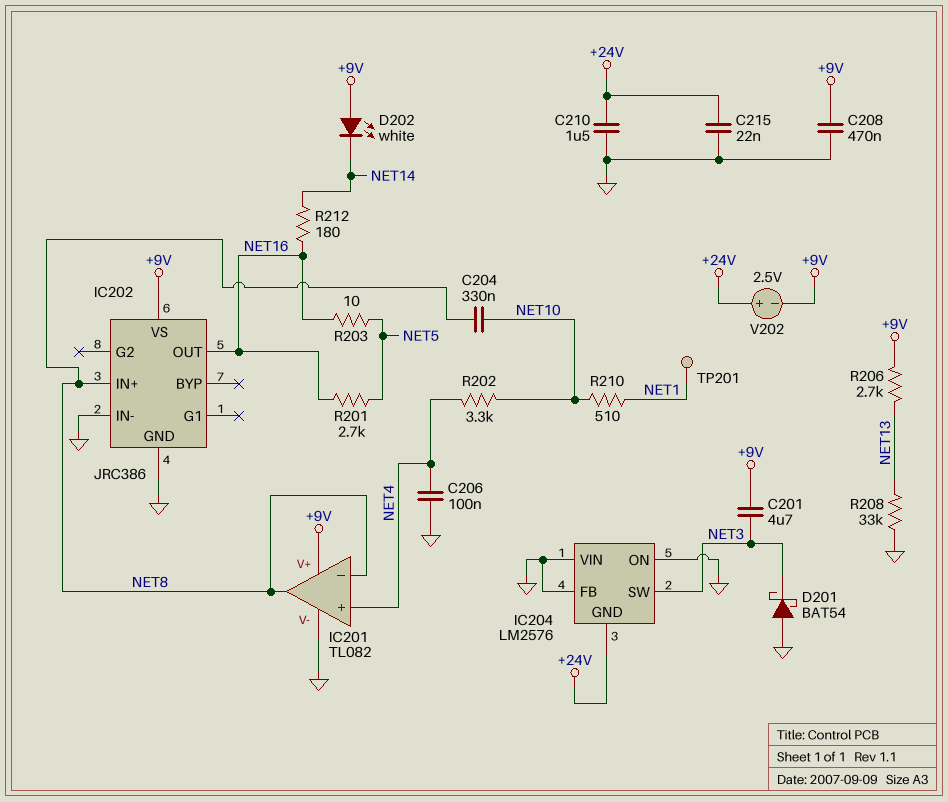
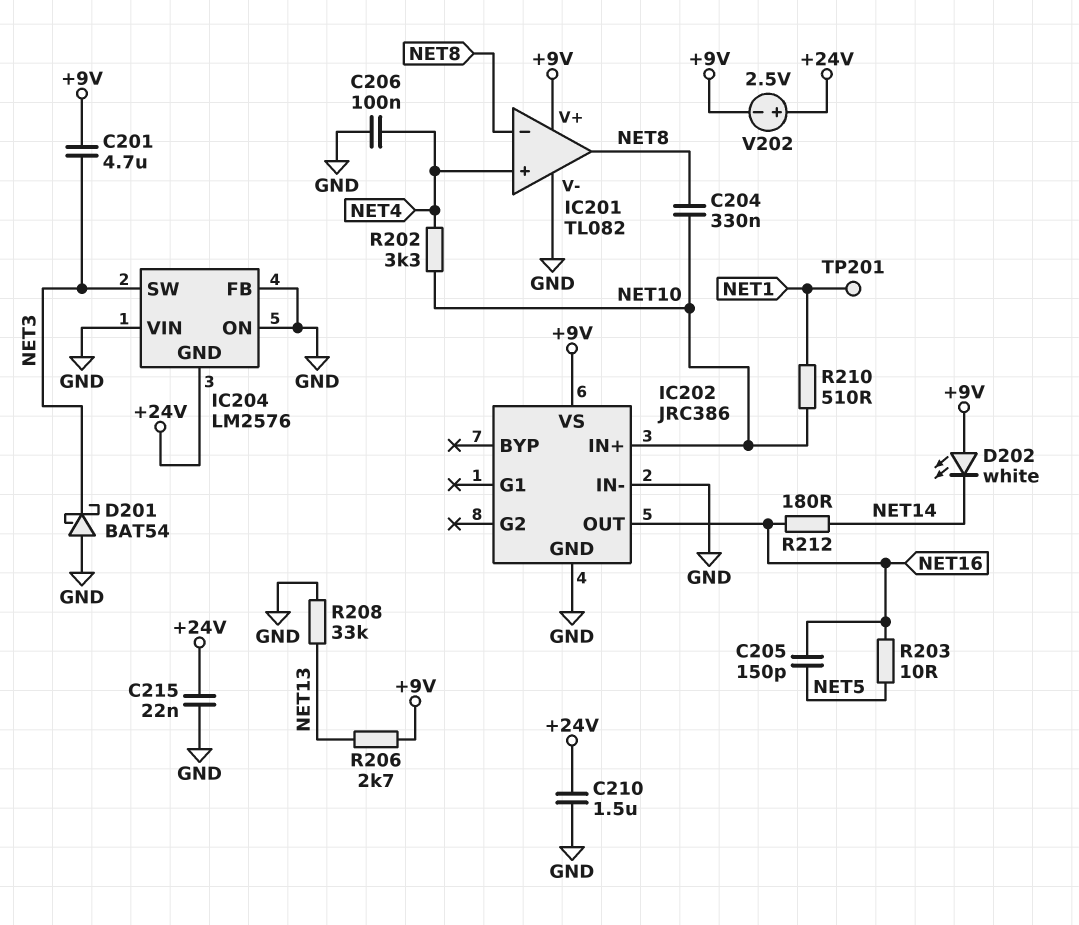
C205: none -> 150pF (NET5, NET16)
C208: 470nF (+9V, GND) -> none
IC202 pin IN+: NET8 -> NET10
R201: 2.7k (NET5, NET16) -> none

